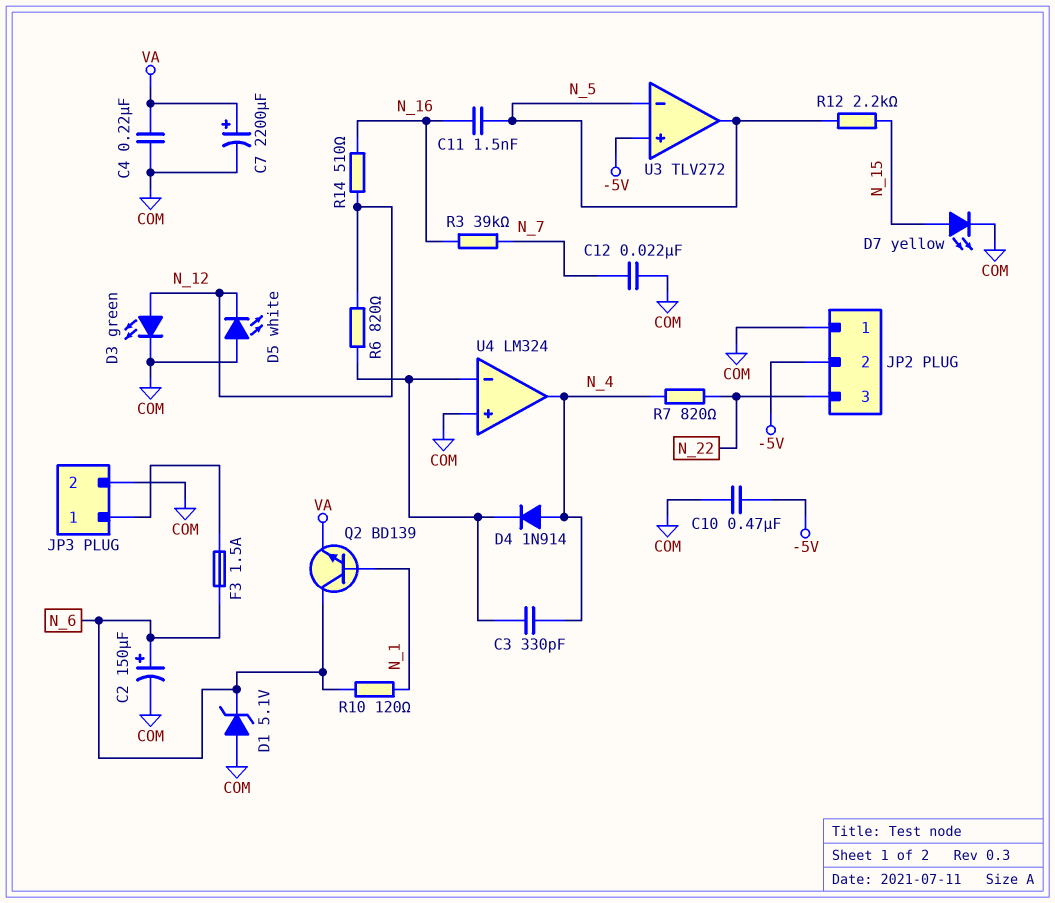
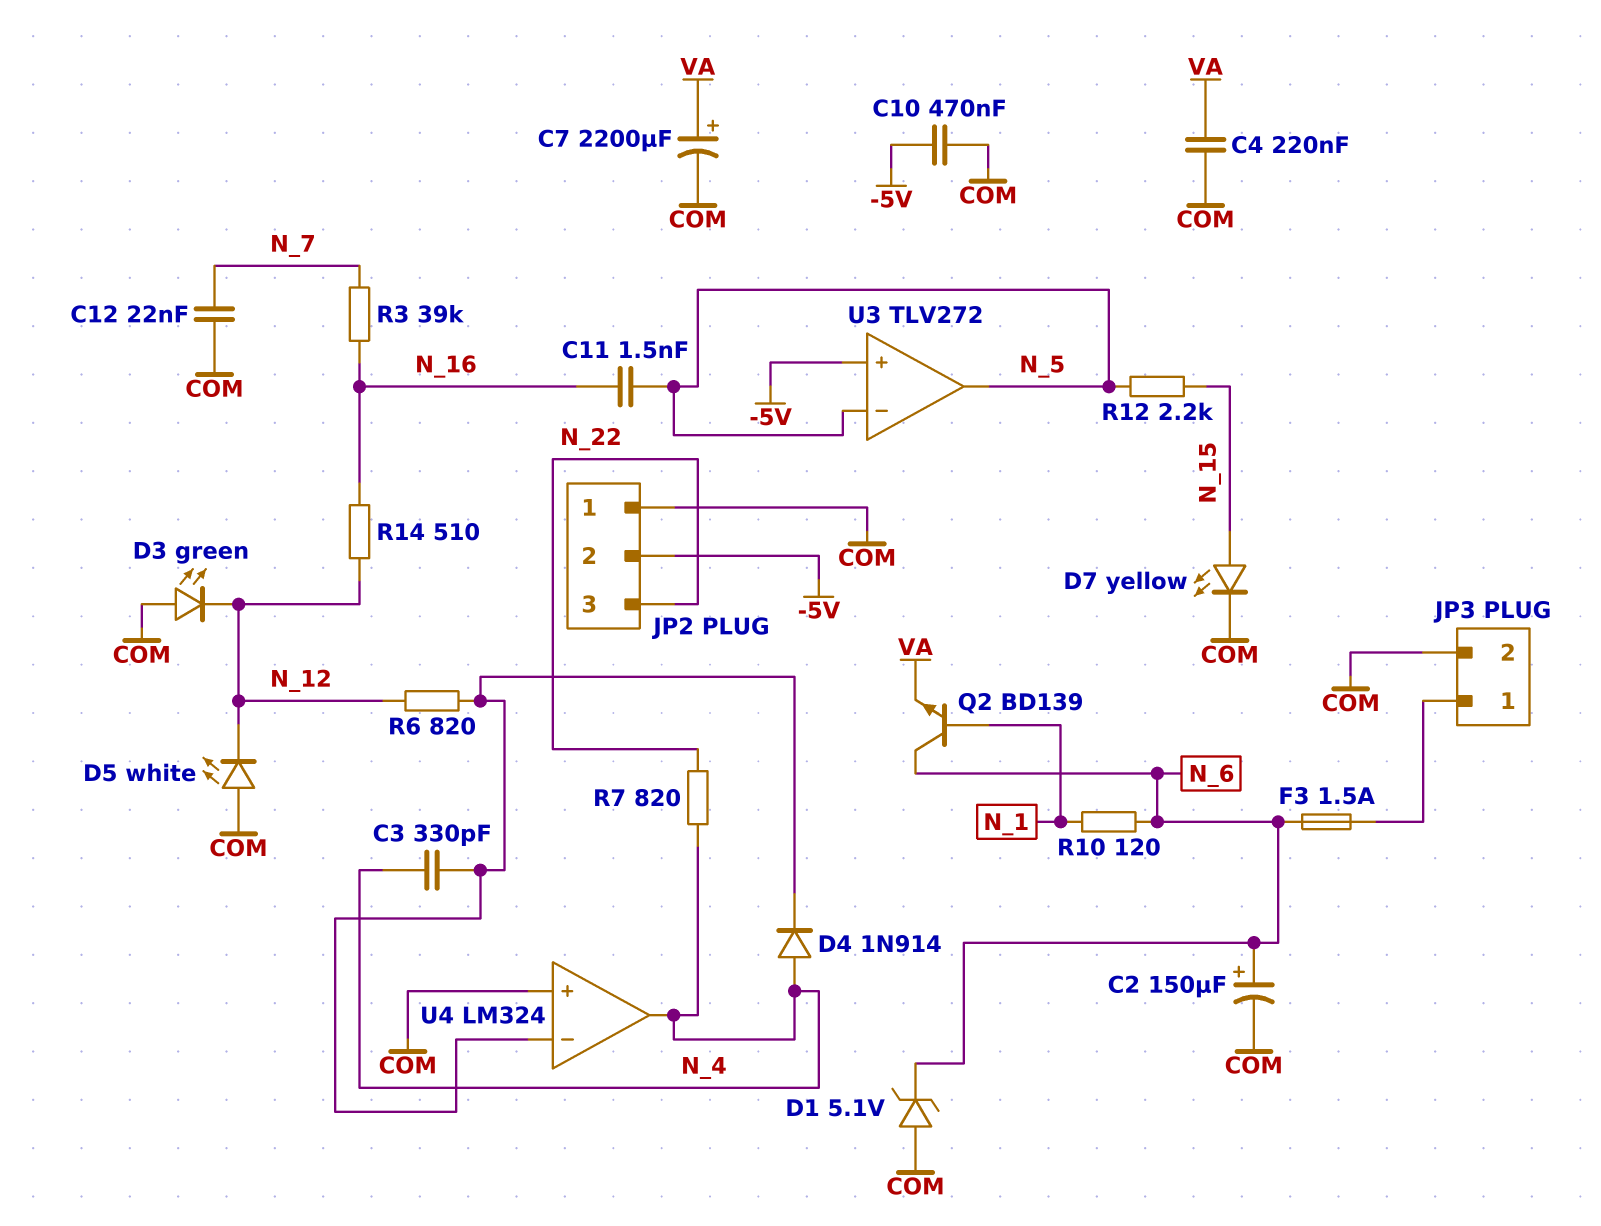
D3: LED green (A N_12, K COM) -> LED green (A COM, K N_12)

